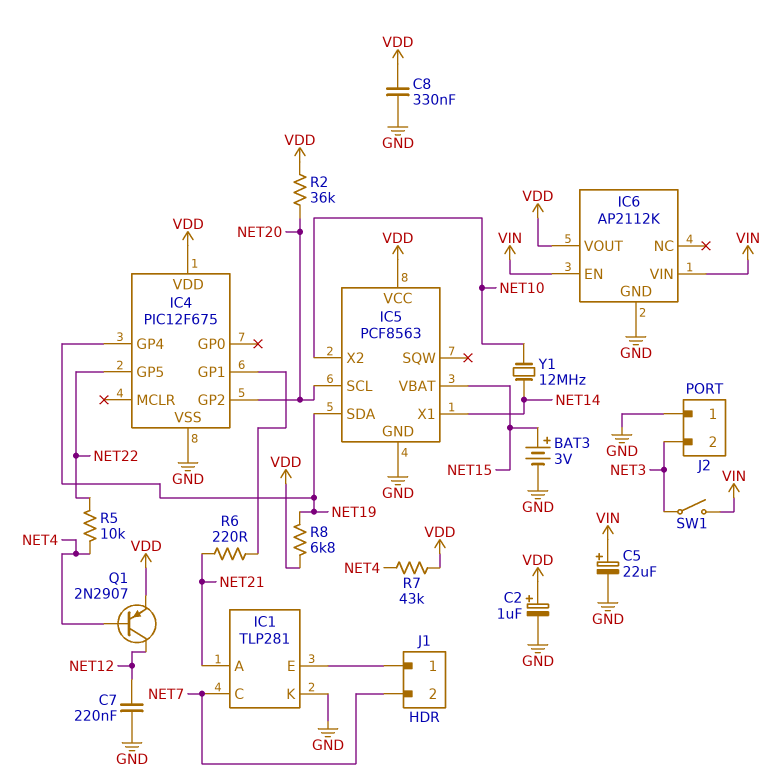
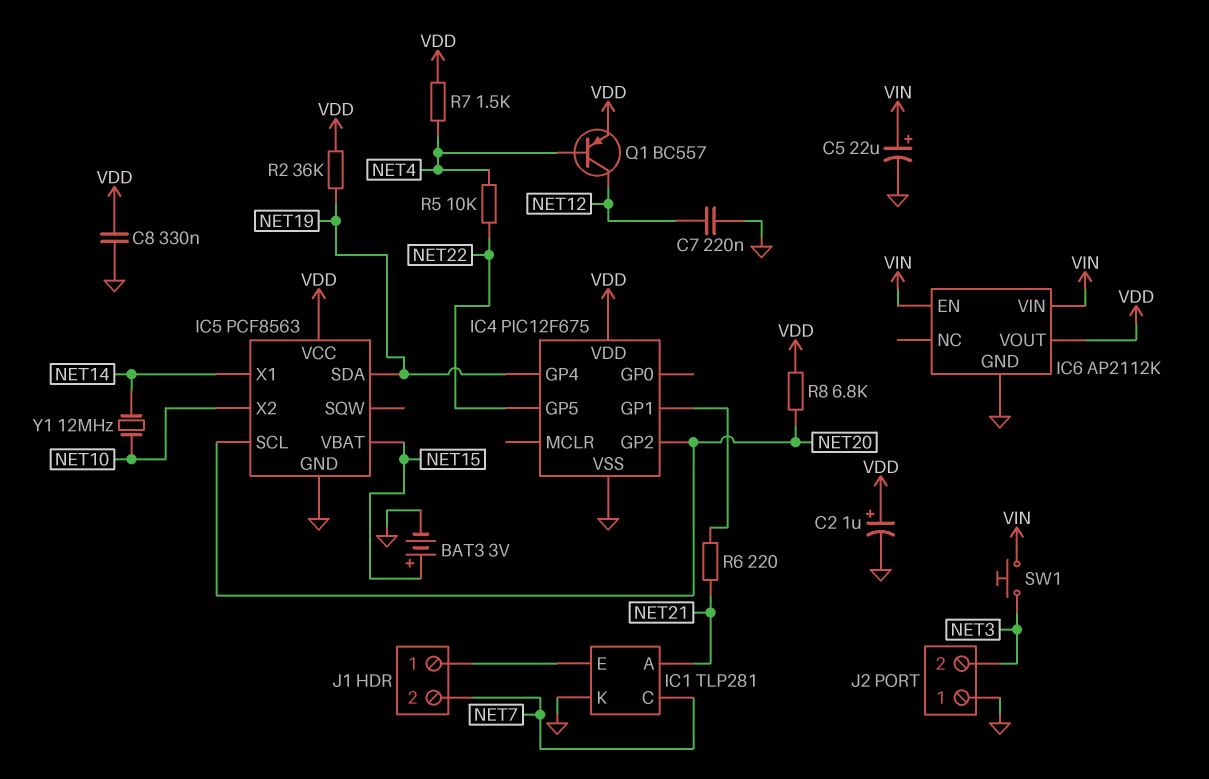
Q1: PNP 2N2907 (B NET4, C NET12, E VDD) -> PNP BC557 (B NET4, C NET12, E VDD)
R2: 36k (NET20, VDD) -> 36k (NET19, VDD)
R7: 43k (NET4, VDD) -> 1.5k (NET4, VDD)
R8: 6.8k (NET19, VDD) -> 6.8k (NET20, VDD)
SW1: switch (NET3, VIN) -> button (NET3, VIN)

